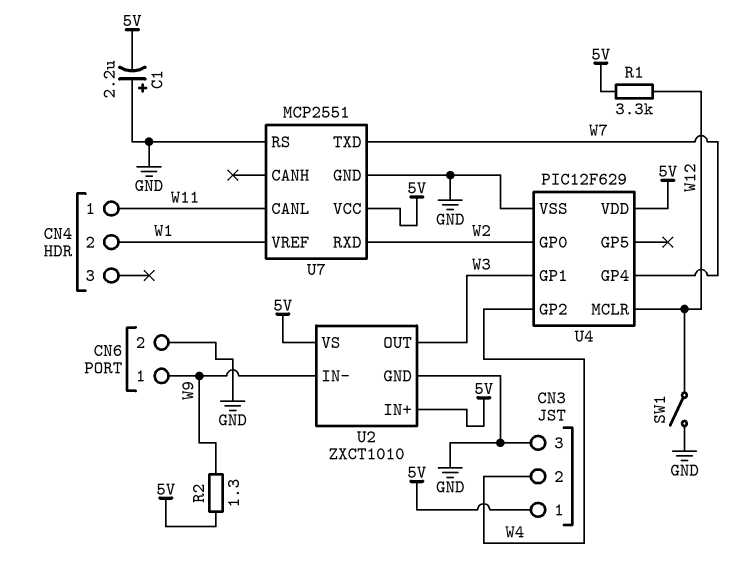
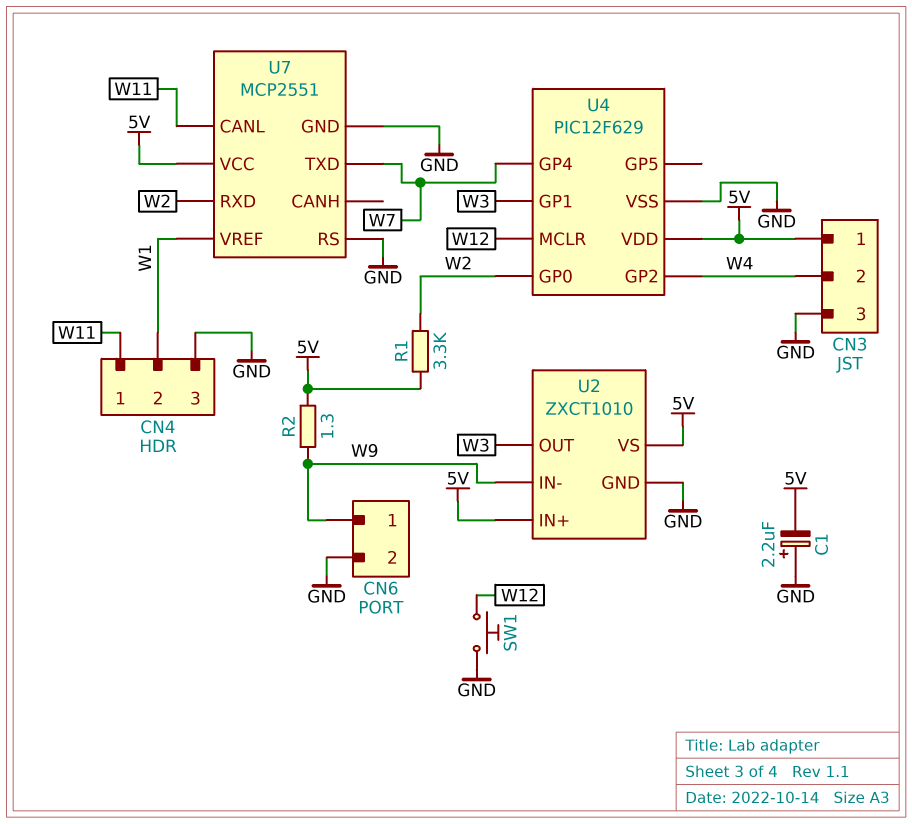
CN4 pin 3: none -> GND
R1: 3.3k (5V, W12) -> 3.3k (5V, W2)
SW1: switch (GND, W12) -> button (GND, W12)

